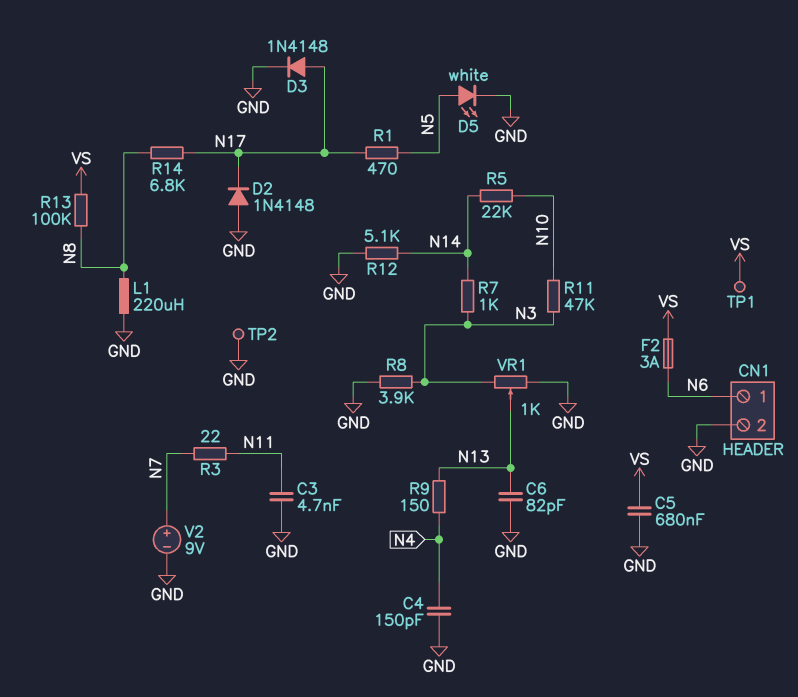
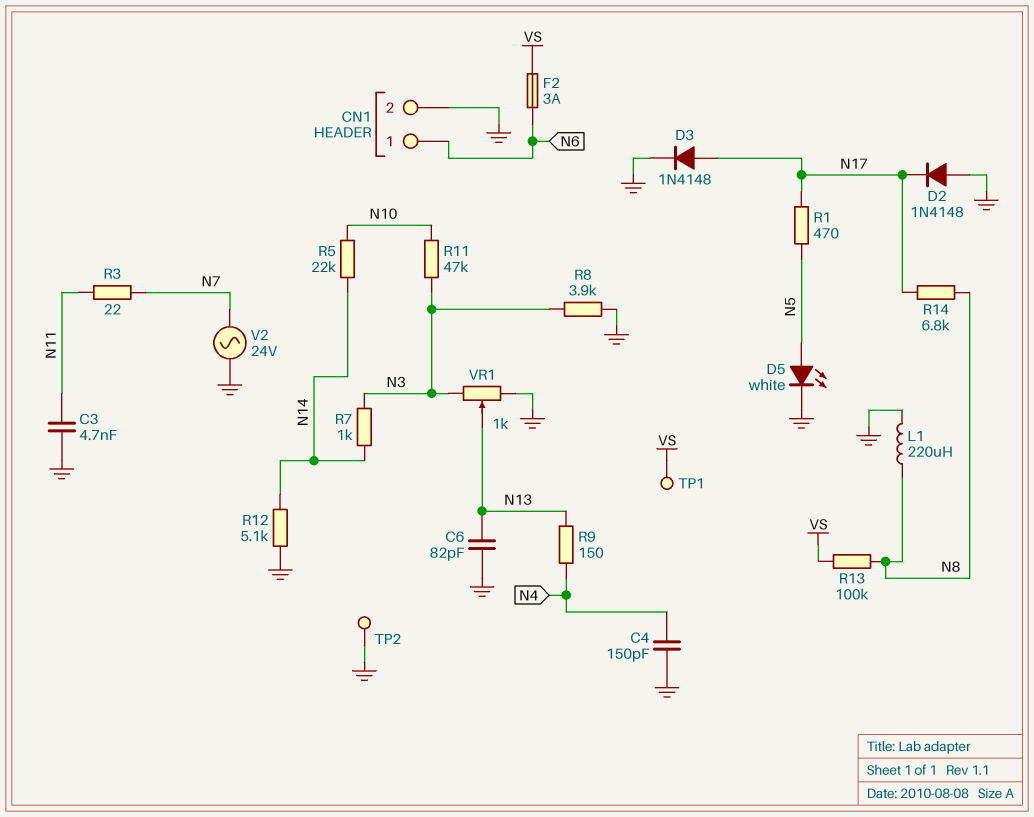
C5: 680nF (GND, VS) -> none
V2: 9V (plus N7, minus GND) -> AC 24V (GND, N7)

